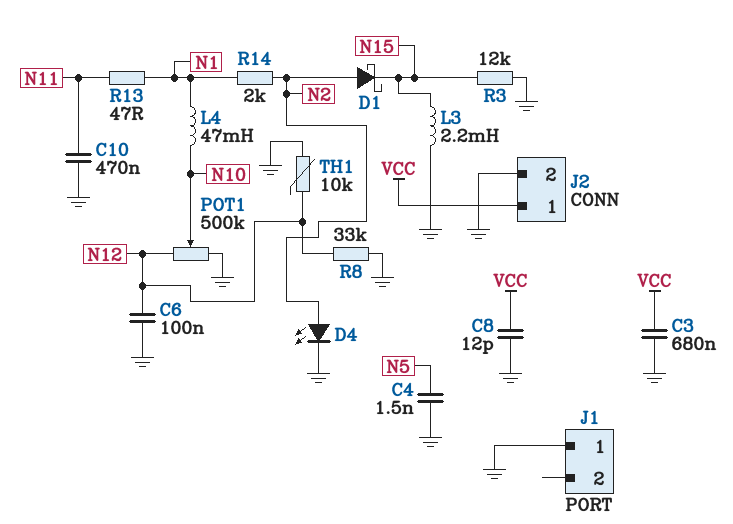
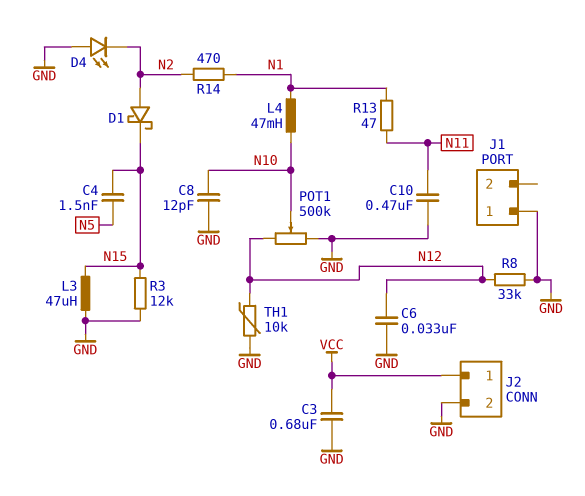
C4: 1.5nF (GND, N5) -> 1.5nF (N5, N15)
C6: 100nF (GND, N12) -> 33nF (GND, N12)
C8: 12pF (GND, VCC) -> 12pF (GND, N10)
D4: LED (A N2, K GND) -> LED (A GND, K N2)
L3: 2.2mH (GND, N15) -> 47uH (GND, N15)
R14: 2k (N1, N2) -> 470 (N1, N2)

